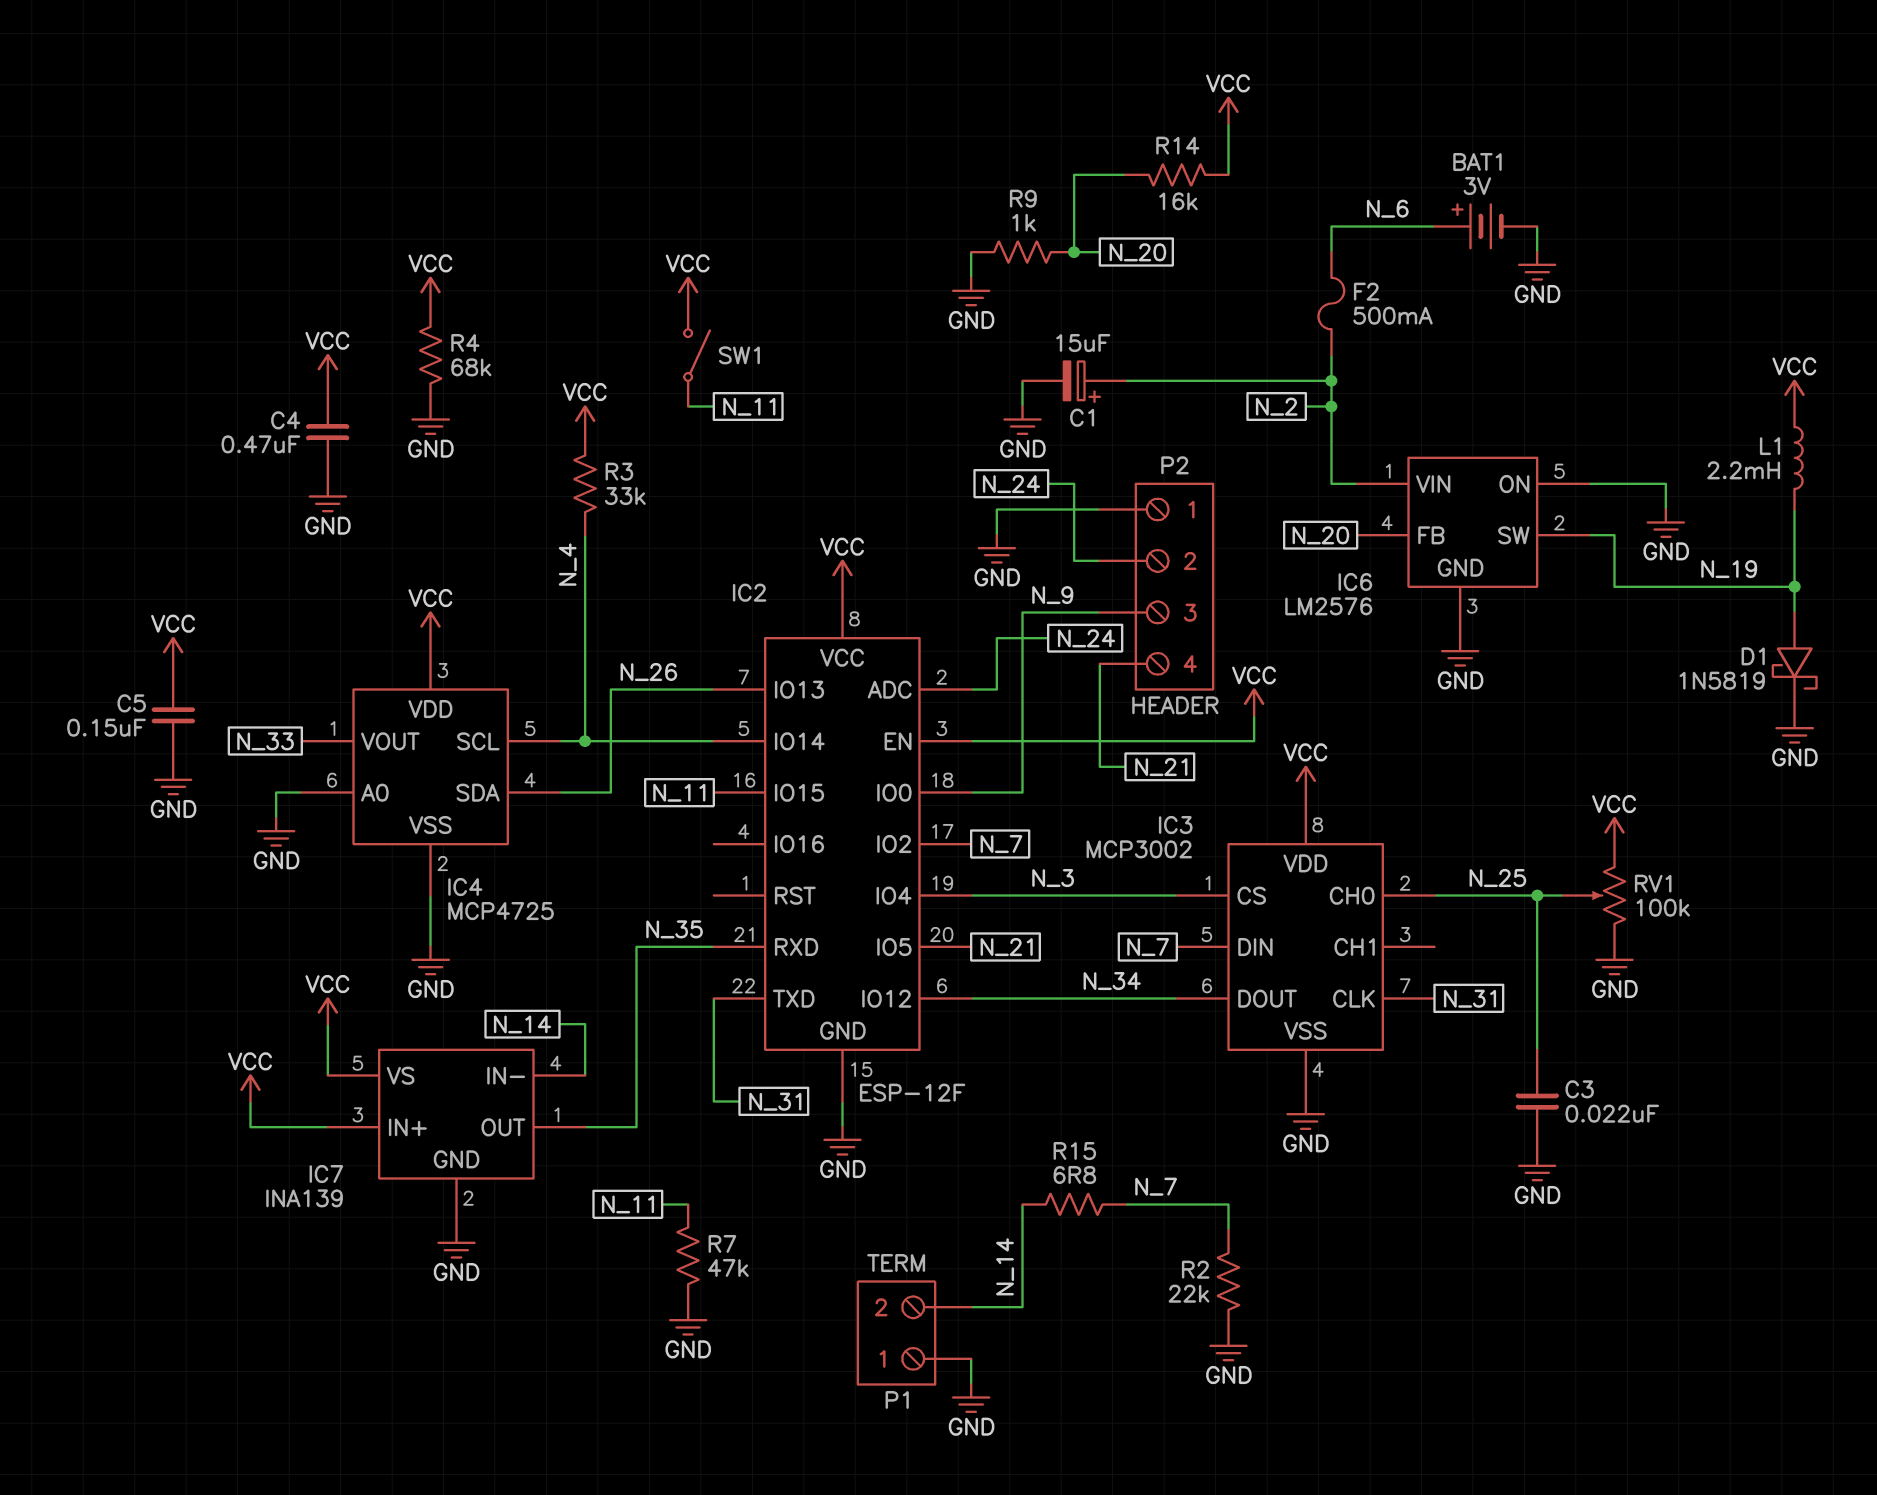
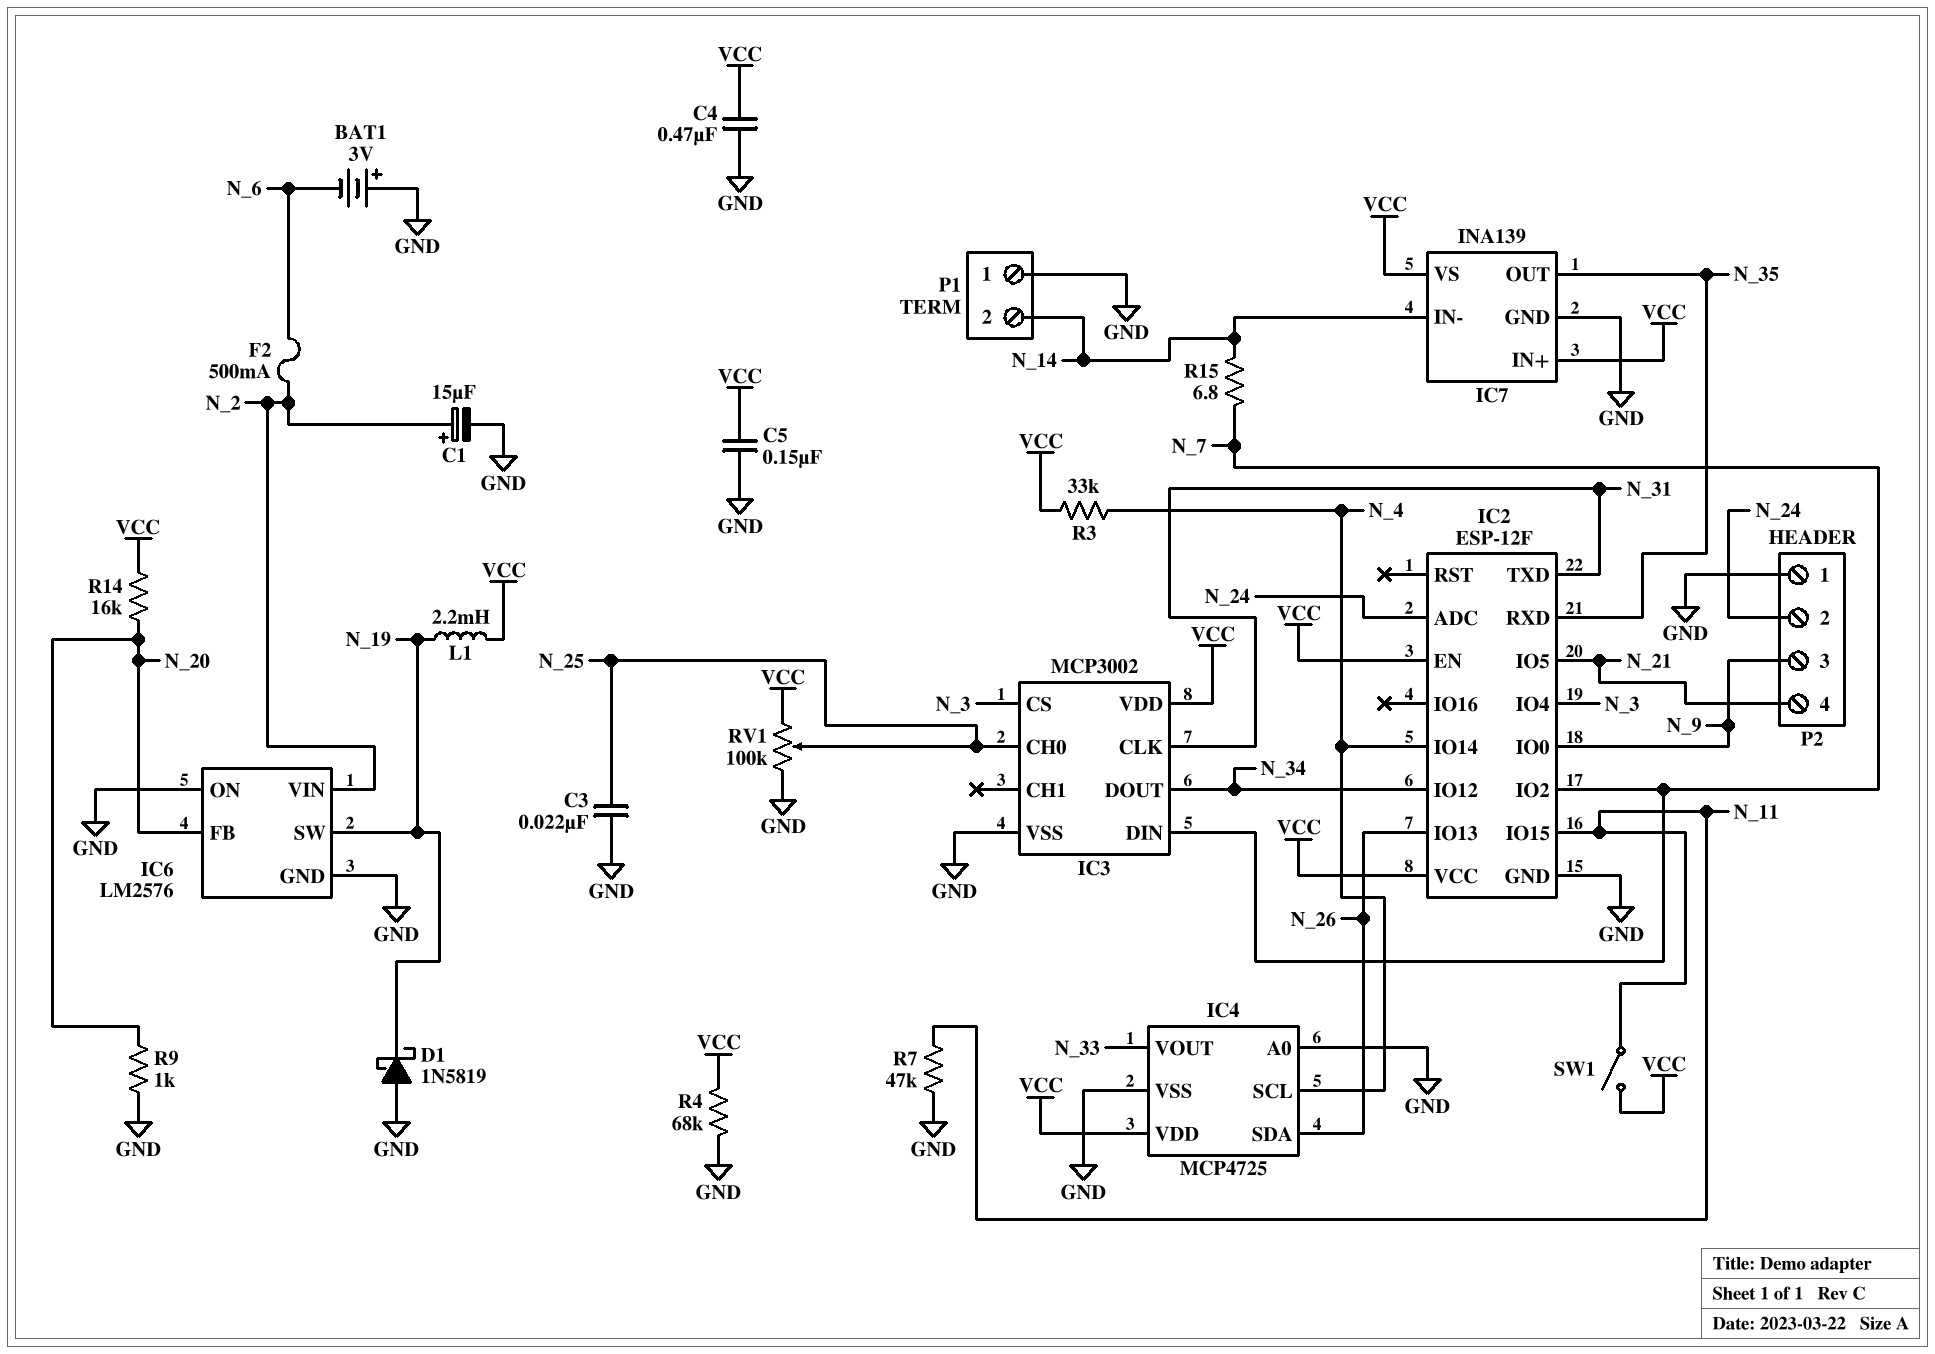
BAT1: 3V (plus N_6, minus GND) -> 3V (plus GND, minus N_6)
D1: schottky 1N5819 (A N_19, K GND) -> schottky 1N5819 (A GND, K N_19)
R2: 22k (GND, N_7) -> none

